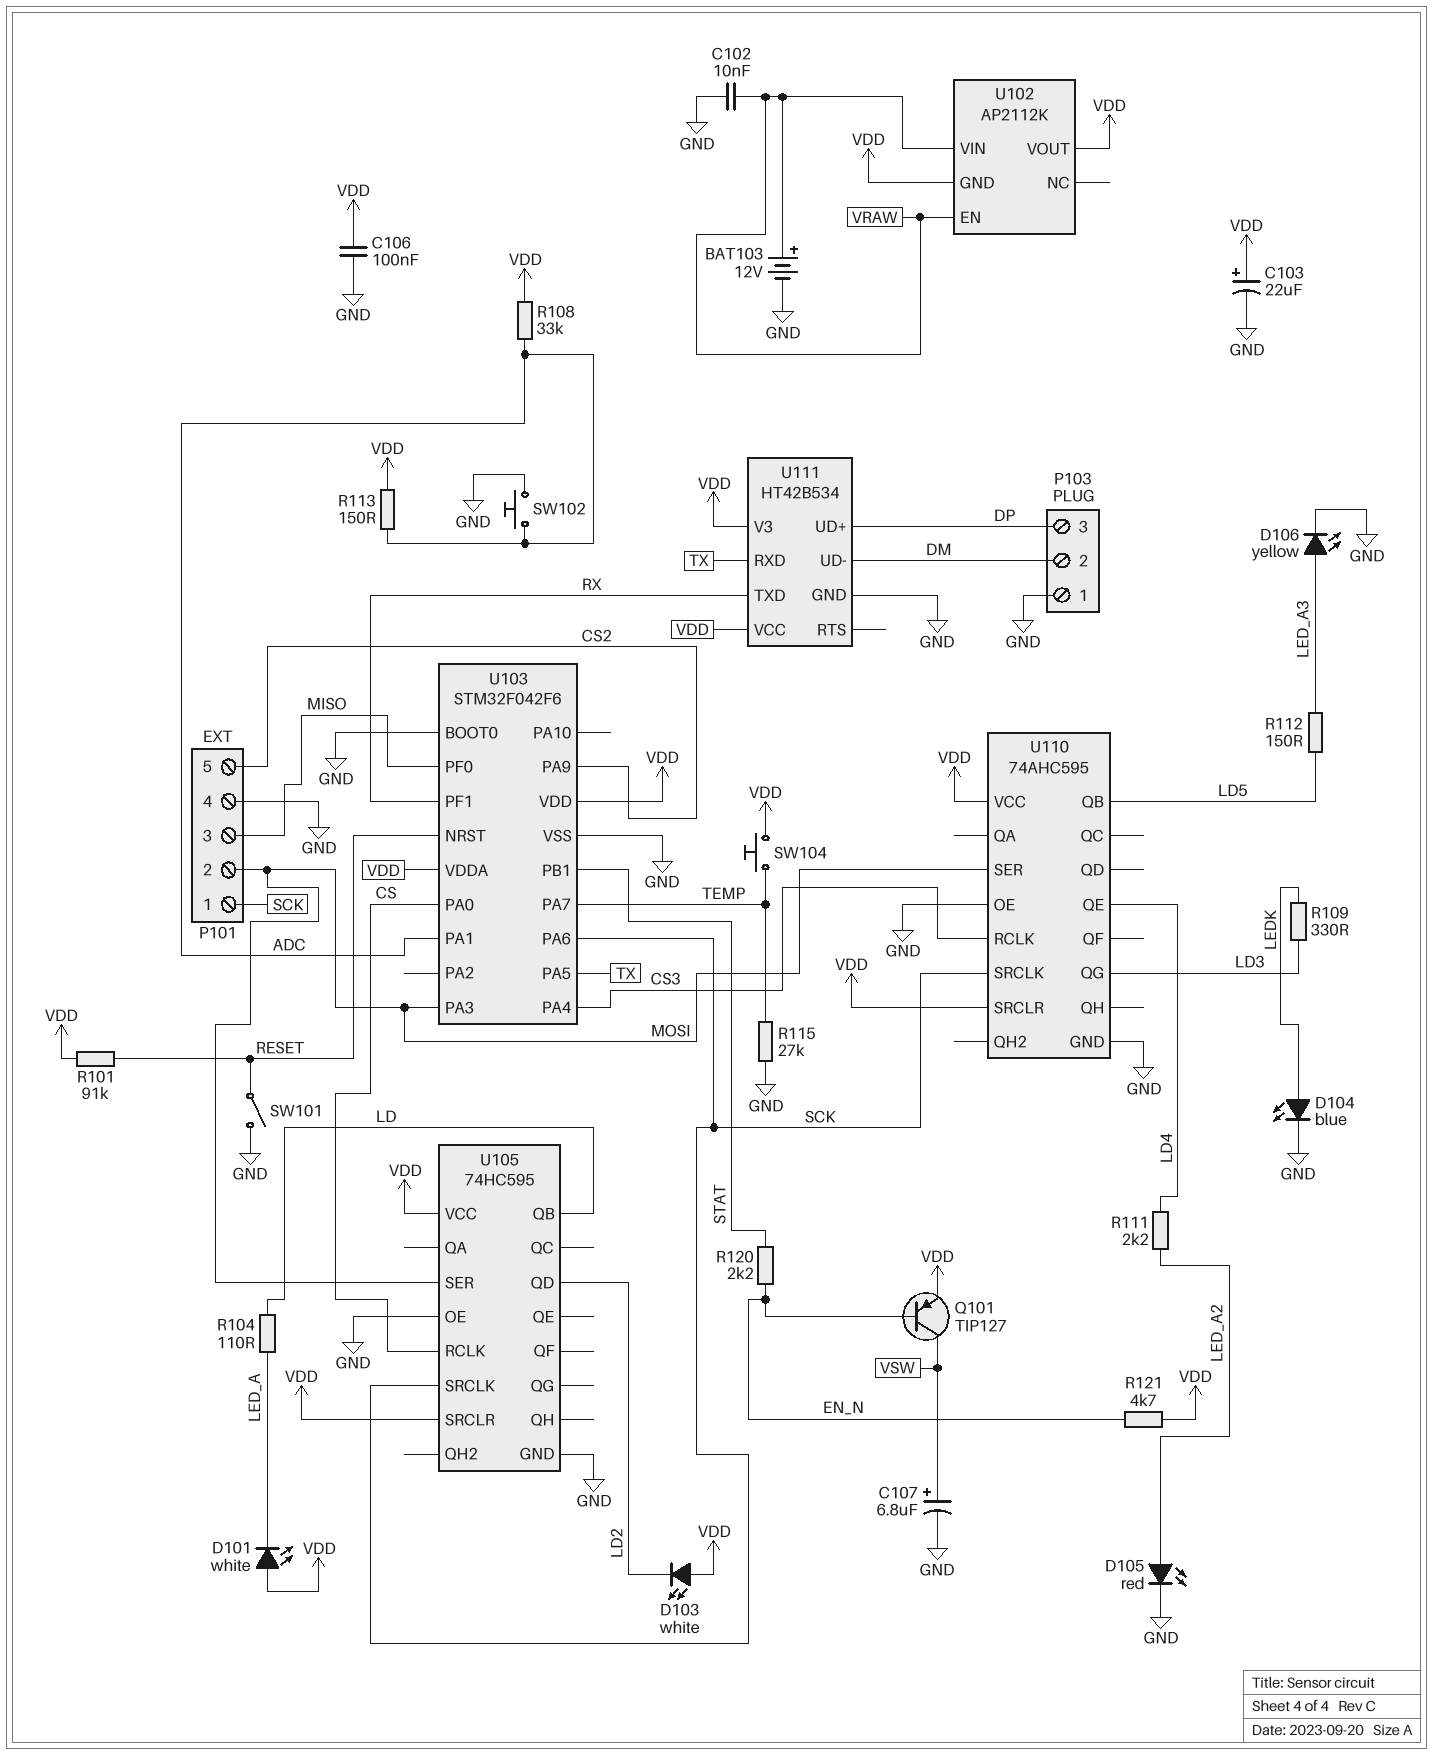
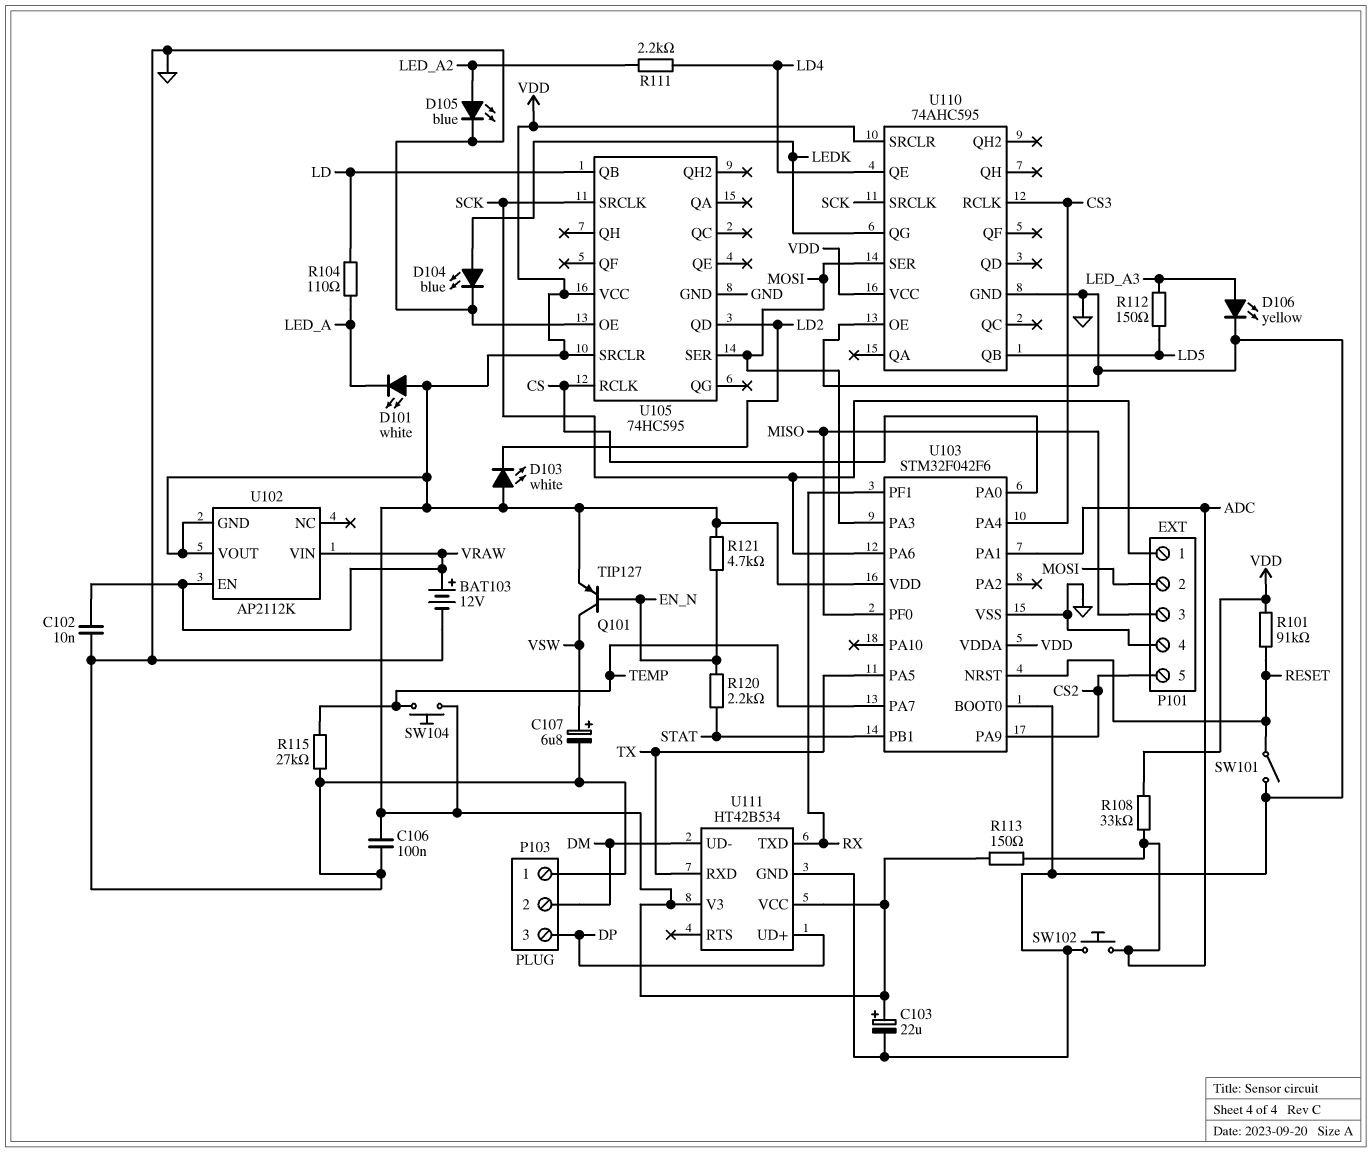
D105: LED red (A LED_A2, K GND) -> LED blue (A LED_A2, K GND)
R109: 330 (LD3, LEDK) -> none
U110 pin QG: LD3 -> LEDK

